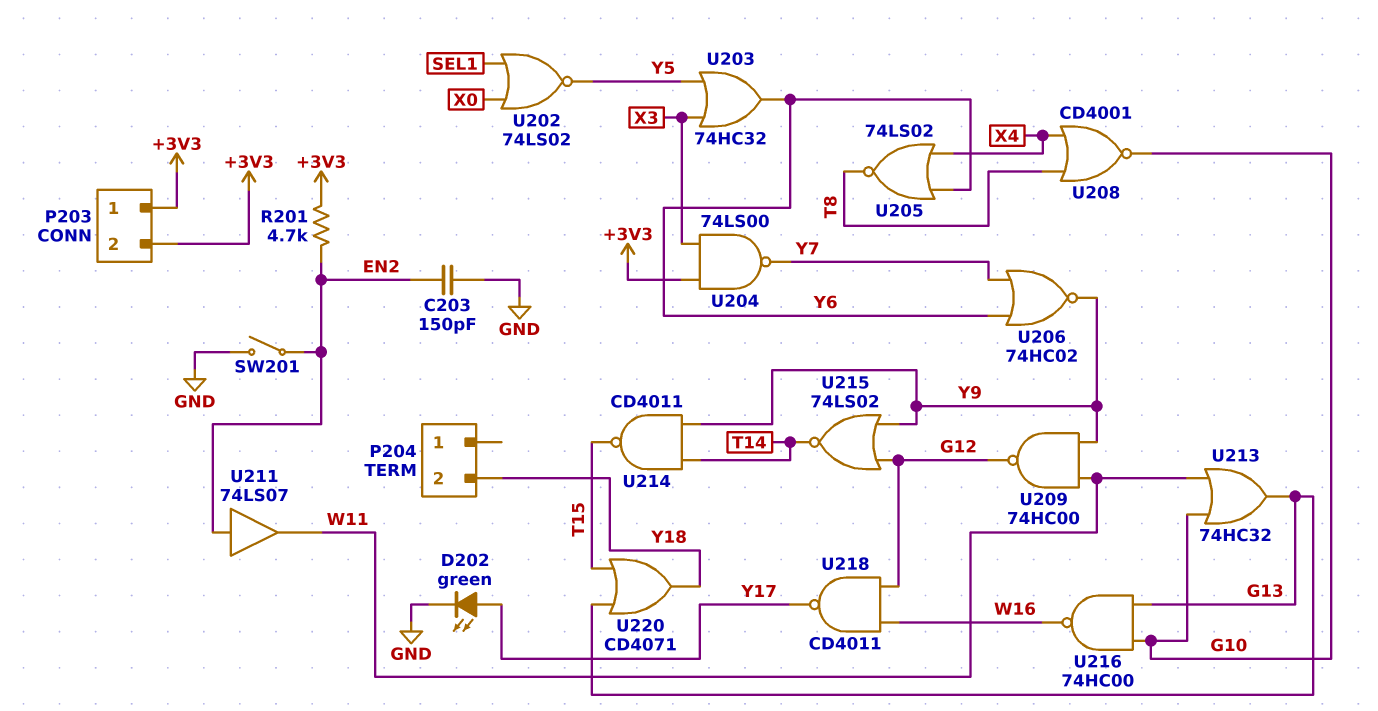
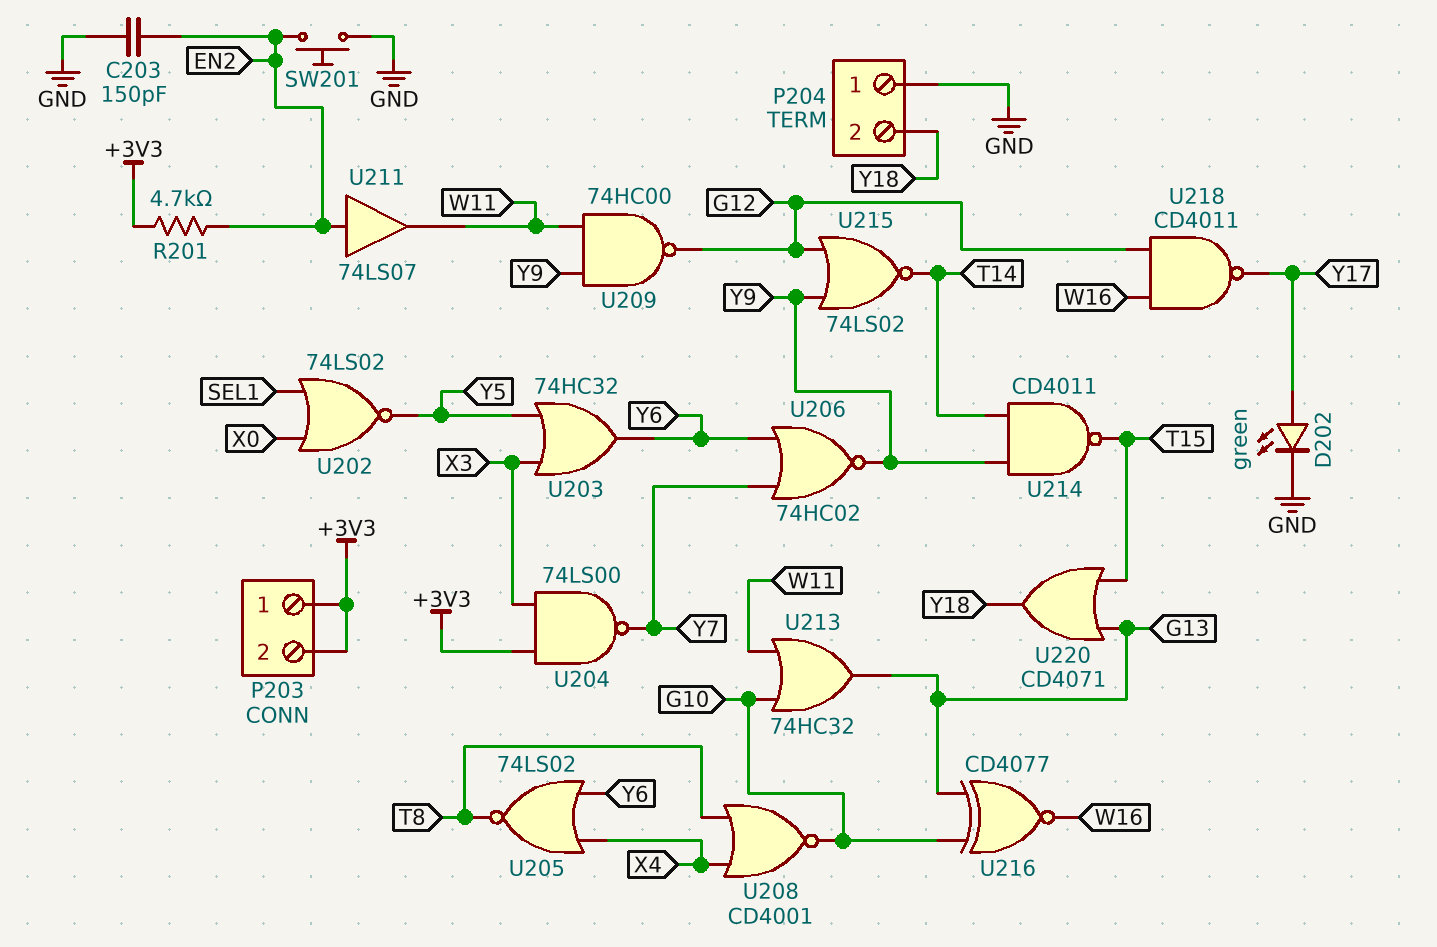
P204 pin 1: none -> GND
SW201: switch (EN2, GND) -> button (EN2, GND)
U216: NAND 74HC00 (in G10, in G13, out W16) -> XNOR CD4077 (in G10, in G13, out W16)

